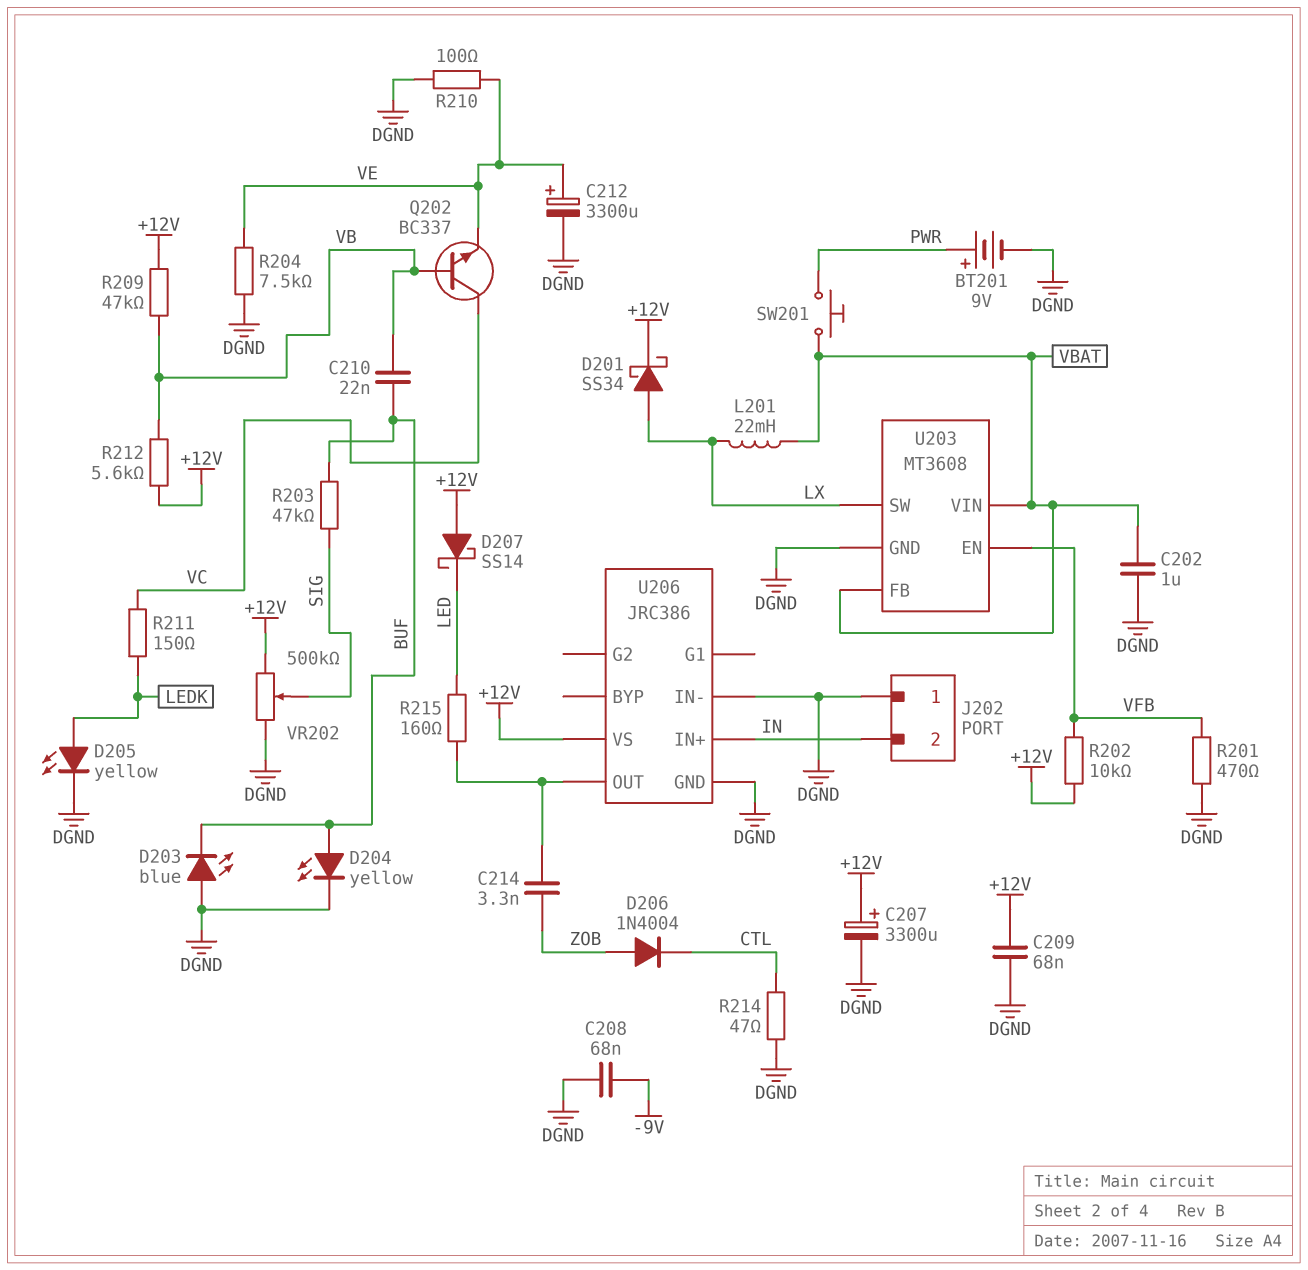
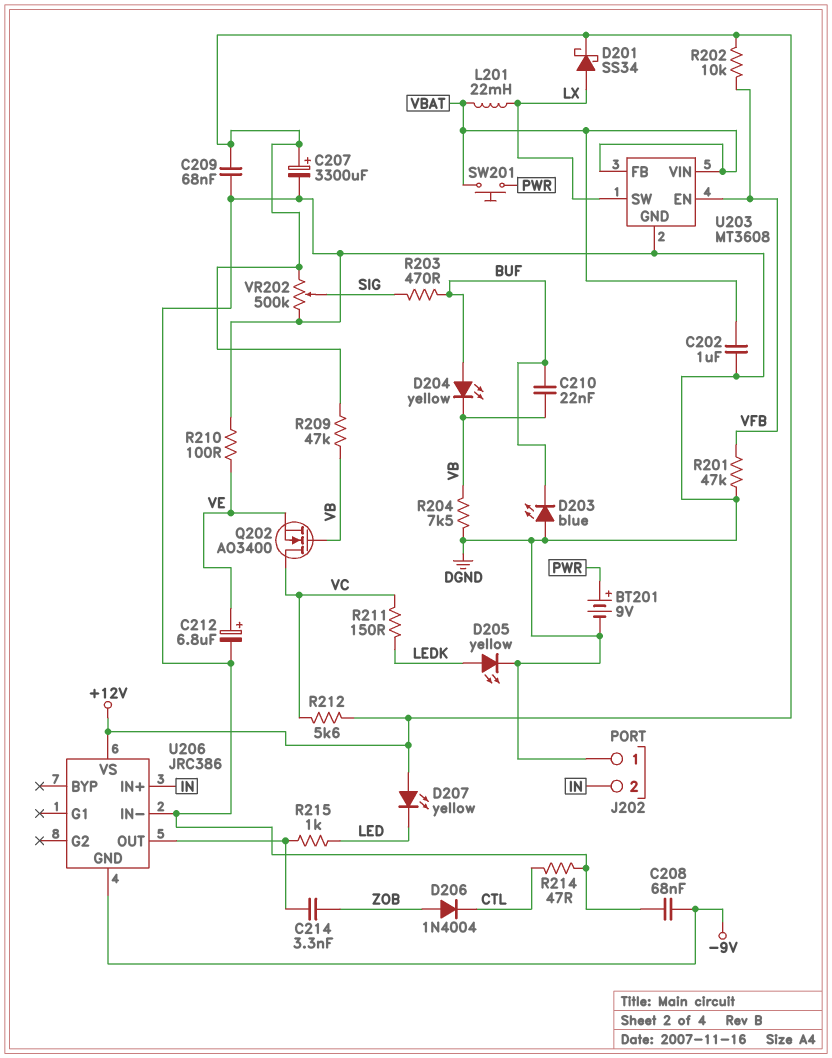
C212: 3300uF (plus VE, minus DGND) -> 6.8uF (plus VE, minus DGND)
D204: LED yellow (A BUF, K DGND) -> LED yellow (A BUF, K VB)
D207: schottky SS14 (A +12V, K LED) -> LED yellow (A +12V, K LED)
Q202: NPN BC337 (B VB, C VC, E VE) -> NMOS AO3400 (G VB, D VC, S VE)
R201: 470 (DGND, VFB) -> 47k (DGND, VFB)
R203: 47k (BUF, SIG) -> 470 (BUF, SIG)
R204: 7.5k (DGND, VE) -> 7.5k (DGND, VB)
R212: 5.6k (+12V, VB) -> 5.6k (+12V, VC)
R215: 160 (LED, U206/OUT) -> 1k (LED, U206/OUT)
U206 pin GND: DGND -> -9V

